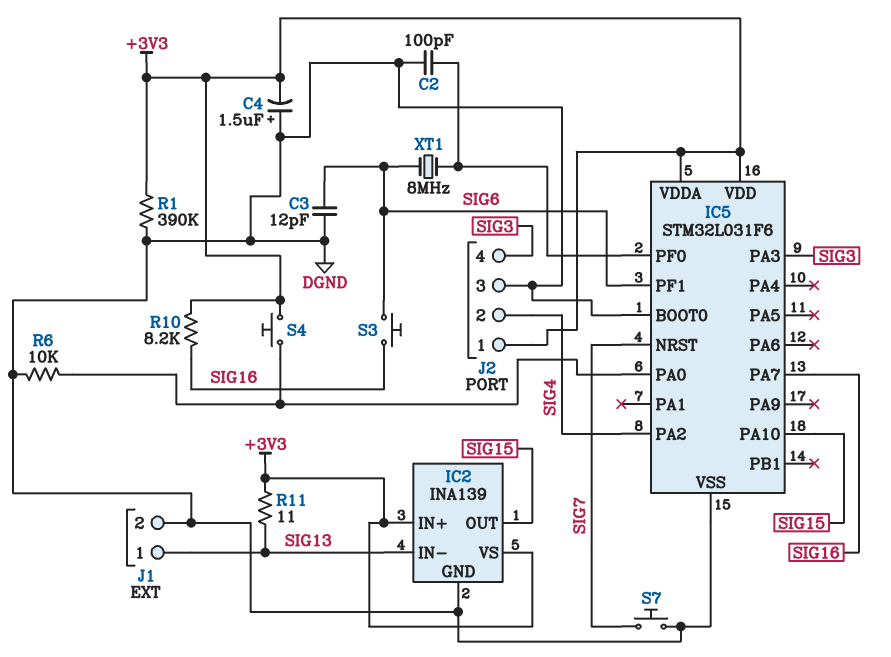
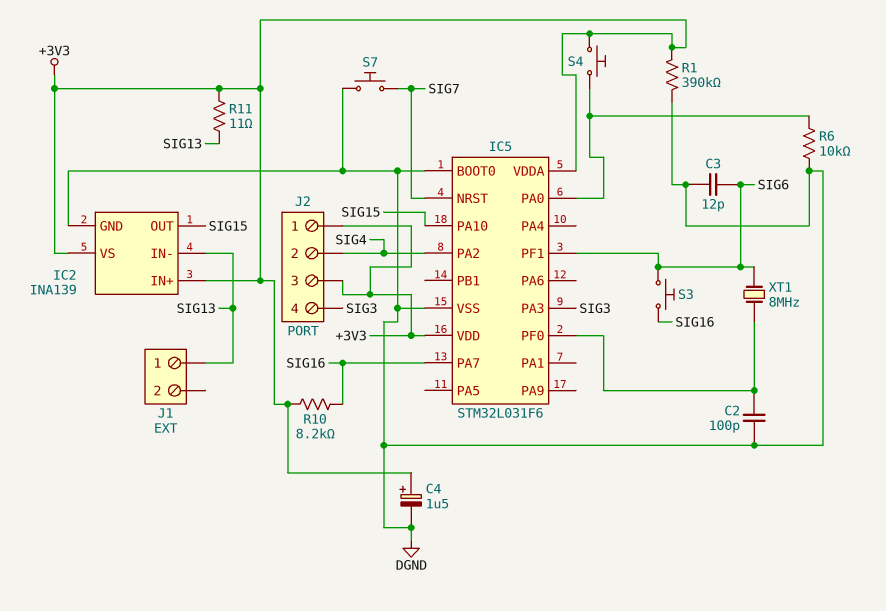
C4: 1.5uF (plus DGND, minus +3V3) -> 1.5uF (plus +3V3, minus DGND)
J1 pin 2: DGND -> none
J2 pin 3: DGND -> +3V3

